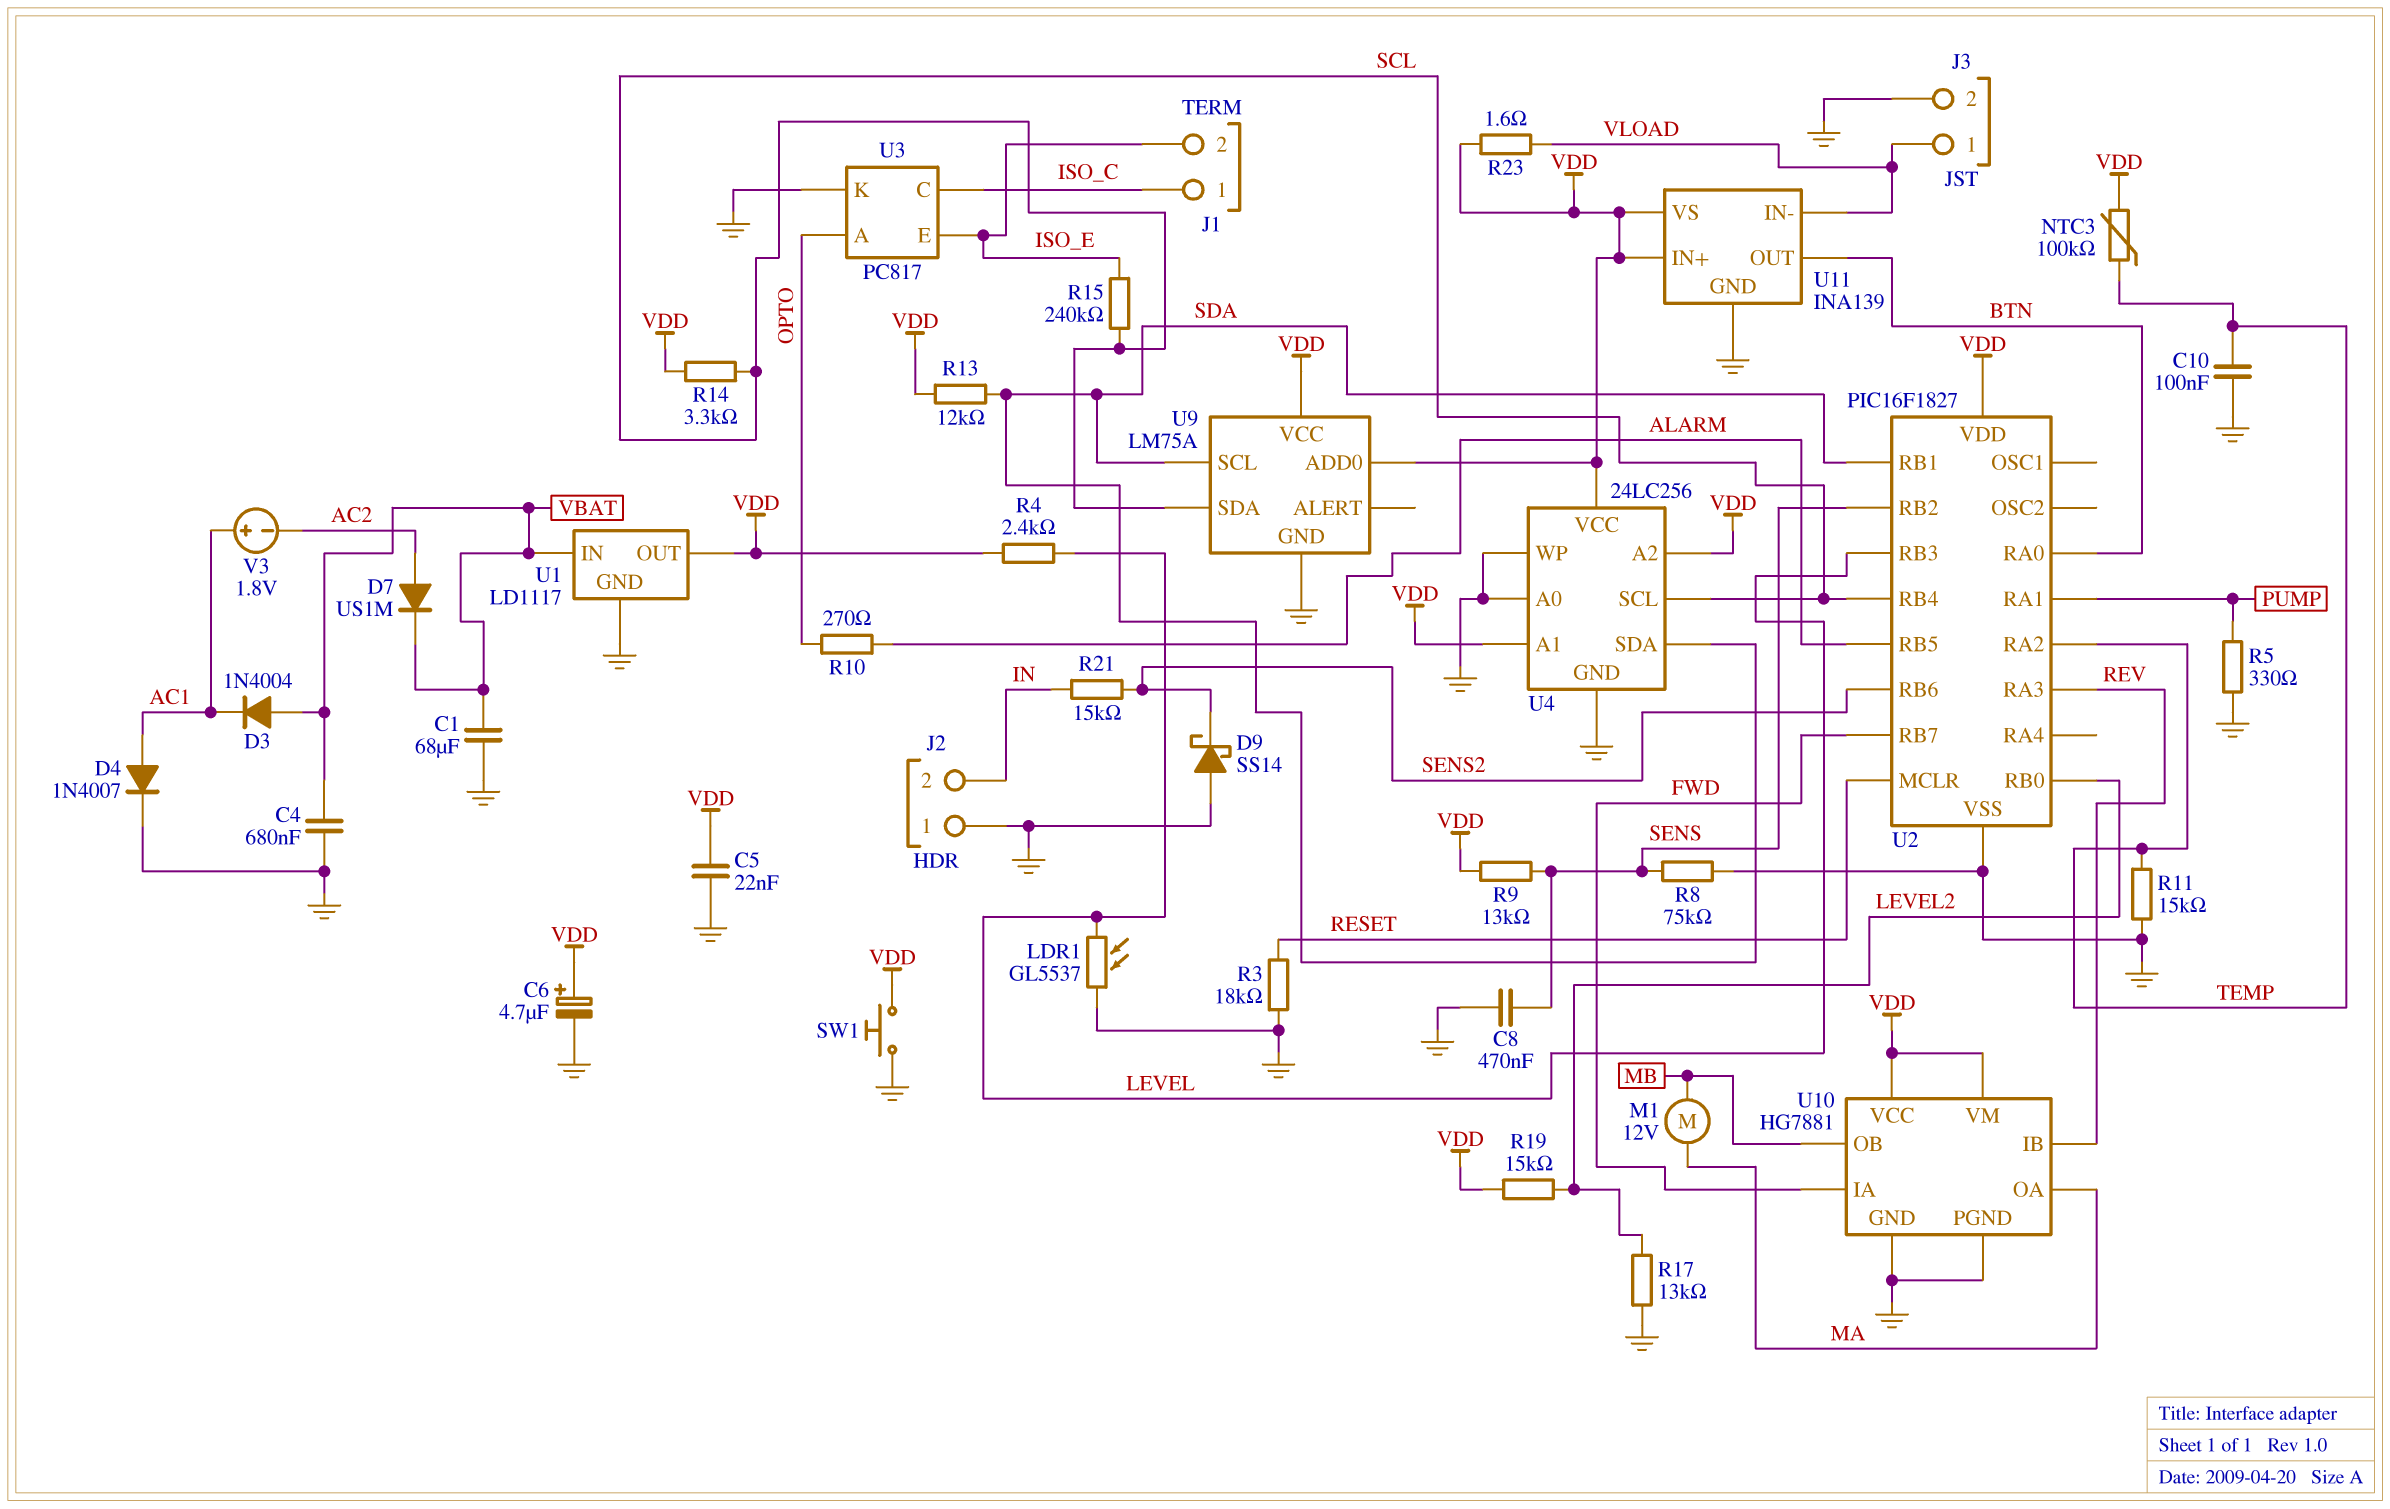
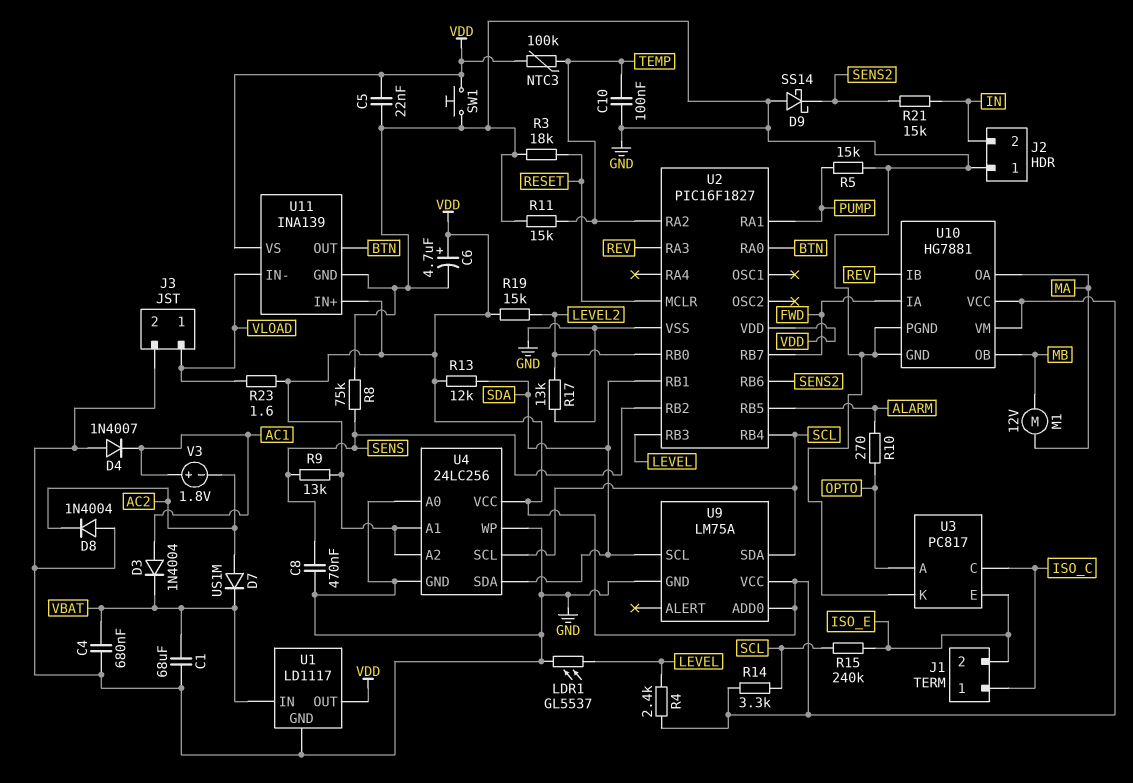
D3: diode 1N4004 (A VBAT, K AC1) -> diode 1N4004 (A AC1, K VBAT)
D4: diode 1N4007 (A AC1, K GND) -> diode 1N4007 (A GND, K AC1)
D8: none -> diode 1N4004 (A GND, K AC2)
R5: 330 (GND, PUMP) -> 15k (GND, PUMP)

